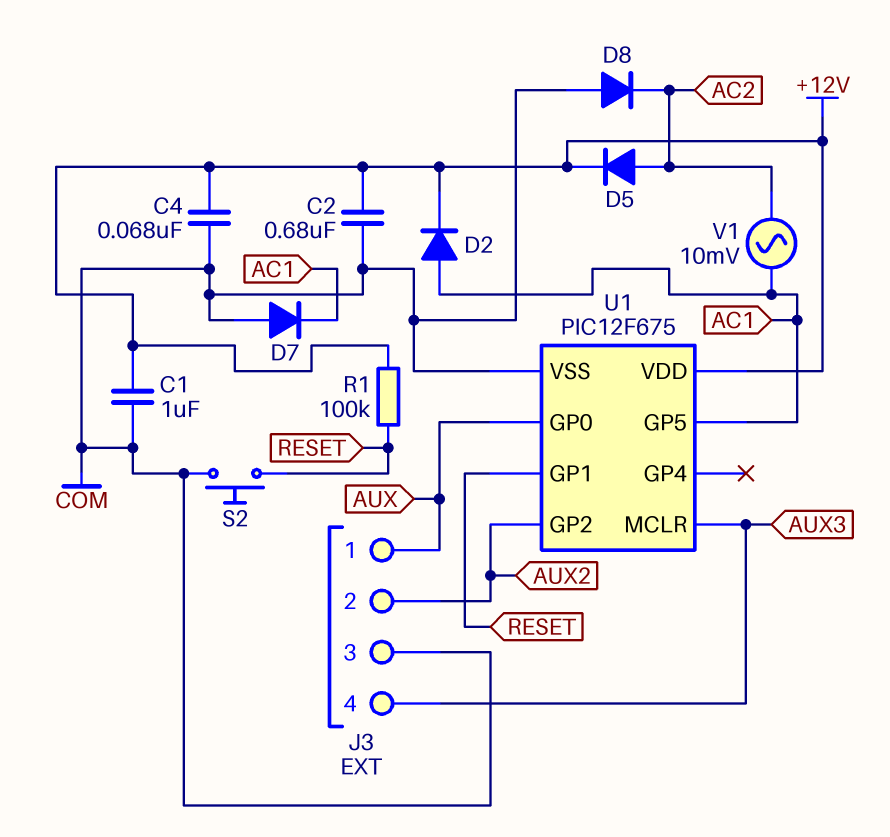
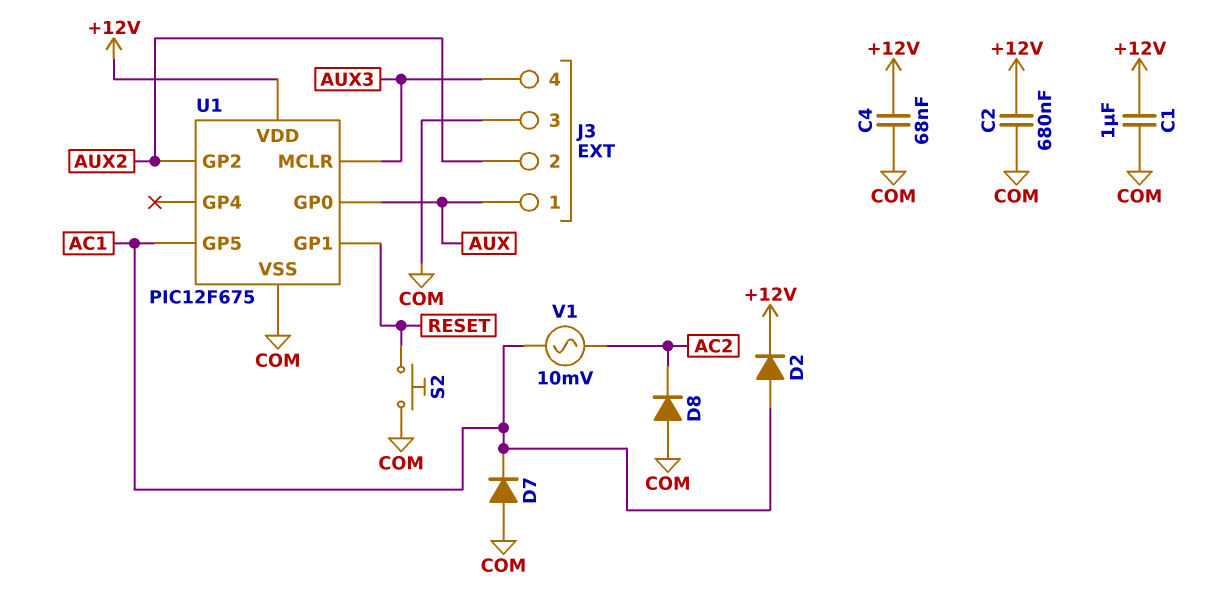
D5: diode (A AC2, K +12V) -> none
R1: 100k (+12V, RESET) -> none

